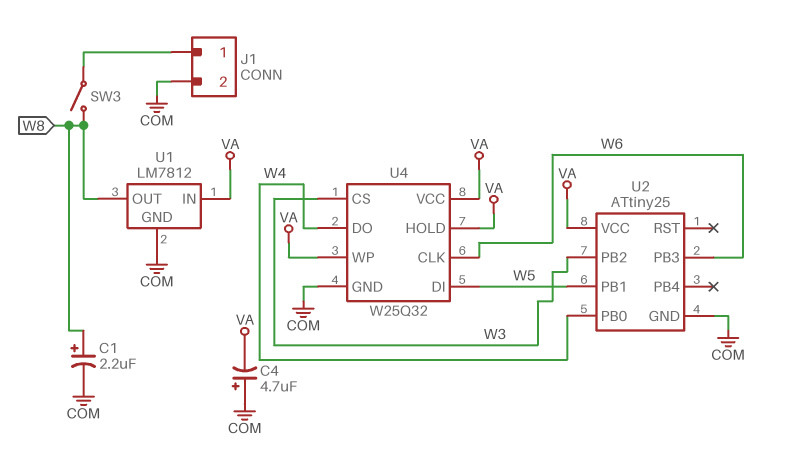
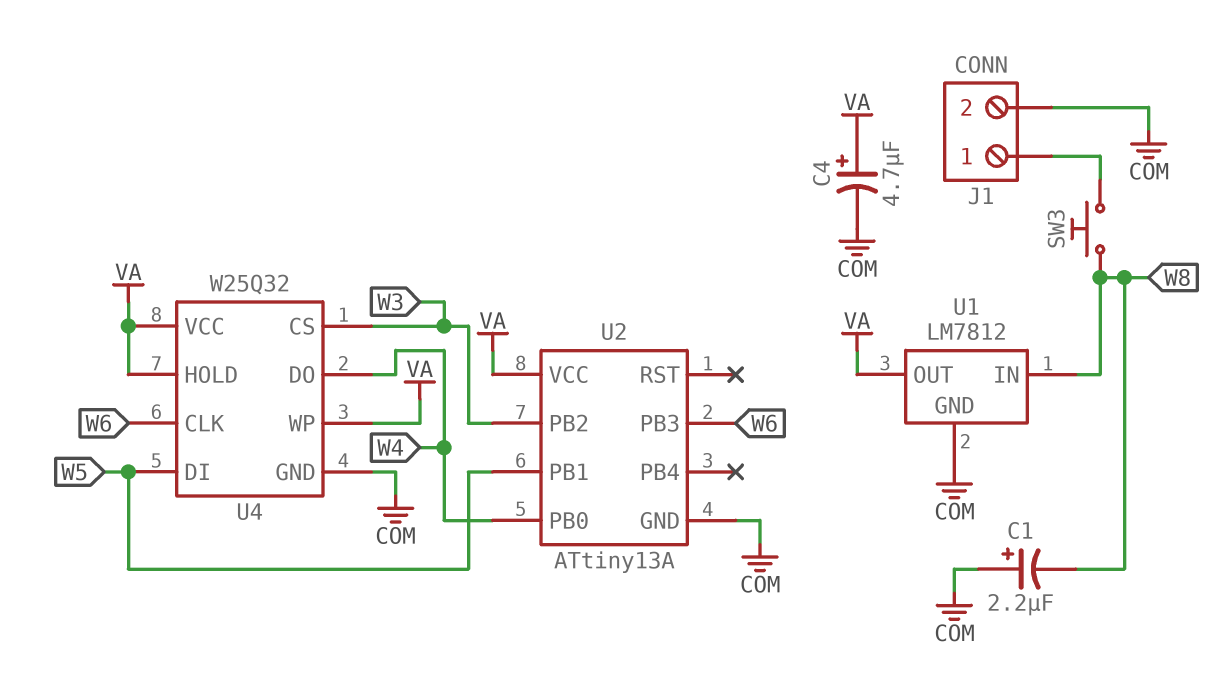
C1: 2.2uF (plus W8, minus COM) -> 2.2uF (plus COM, minus W8)
C4: 4.7uF (plus COM, minus VA) -> 4.7uF (plus VA, minus COM)
SW3: switch (J1/1, W8) -> button (J1/1, W8)
U1 pin IN: VA -> W8
U1 pin OUT: W8 -> VA
U2: ATtiny25 -> ATtiny13A

